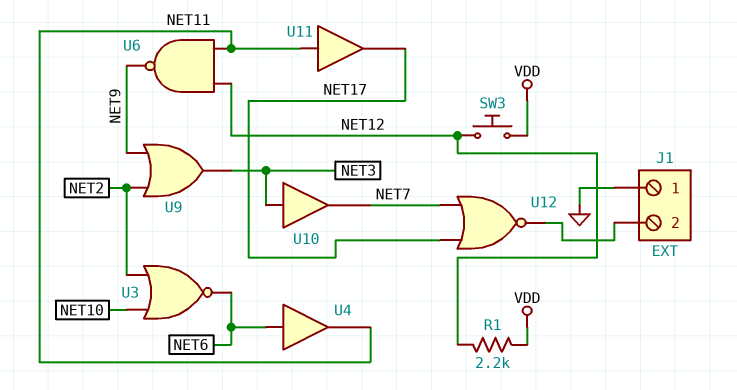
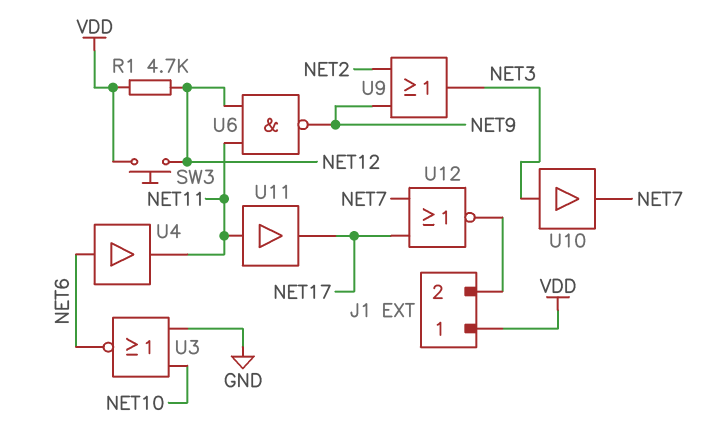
J1 pin 1: GND -> VDD
R1: 2.2k (NET12, VDD) -> 4.7k (NET12, VDD)
U3: NOR (in NET2, in NET10, out NET6) -> NOR (in GND, in NET10, out NET6)

